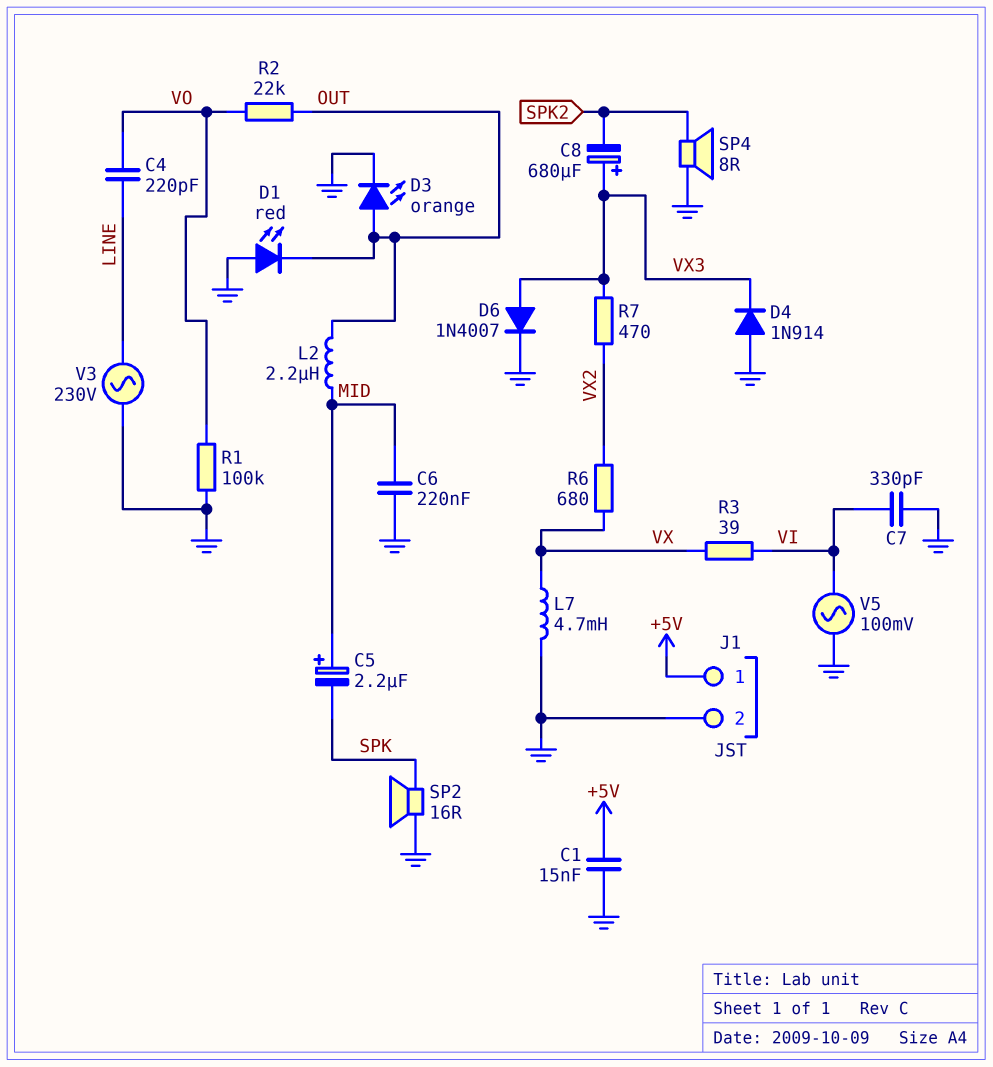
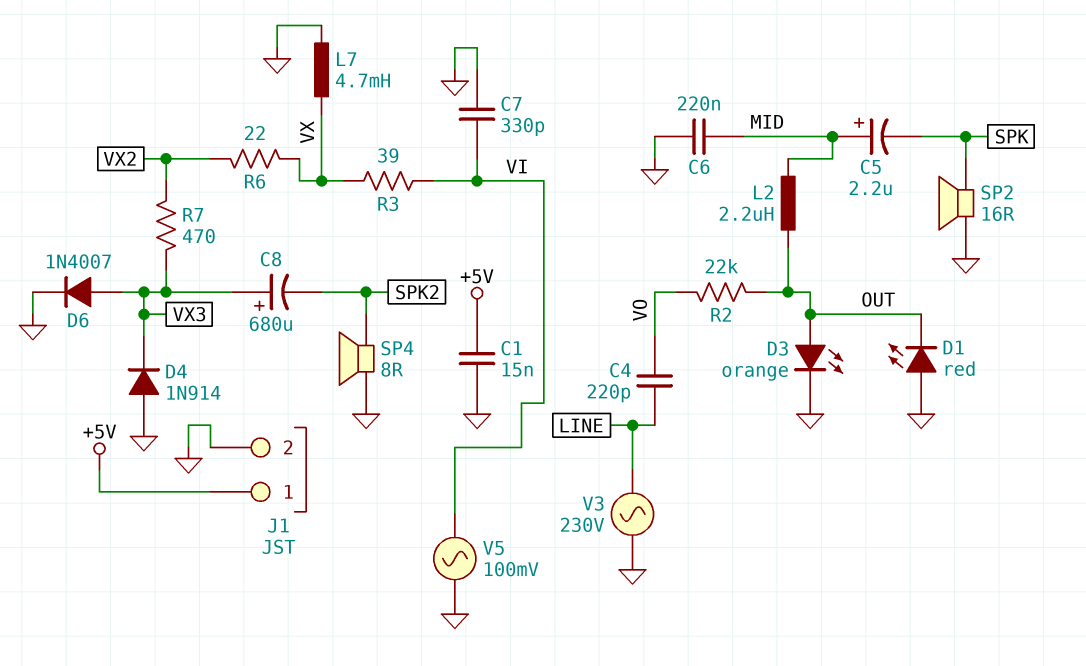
R1: 100k (GND, VO) -> none
R6: 680 (VX, VX2) -> 22 (VX, VX2)

